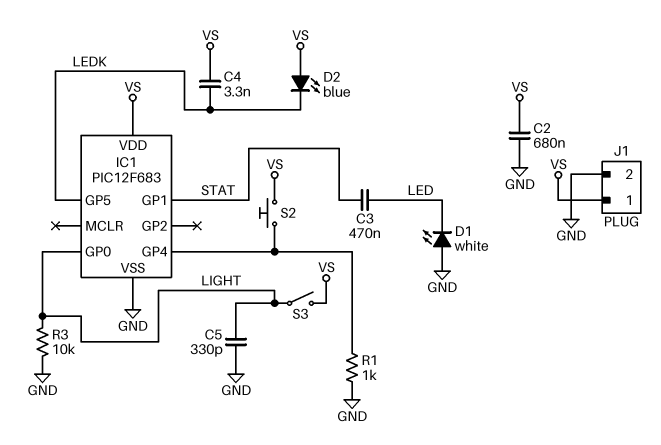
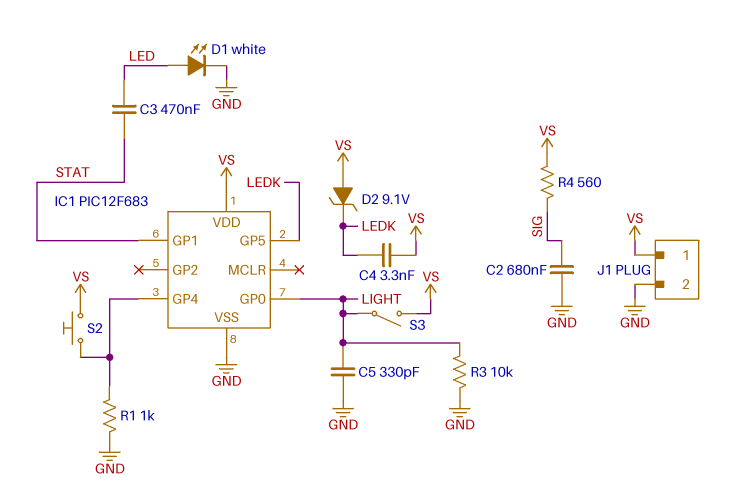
C2: 680nF (GND, VS) -> 680nF (GND, SIG)
D1: LED white (A GND, K LED) -> LED white (A LED, K GND)
D2: LED blue (A VS, K LEDK) -> zener 9.1V (A VS, K LEDK)
R4: none -> 560 (SIG, VS)

